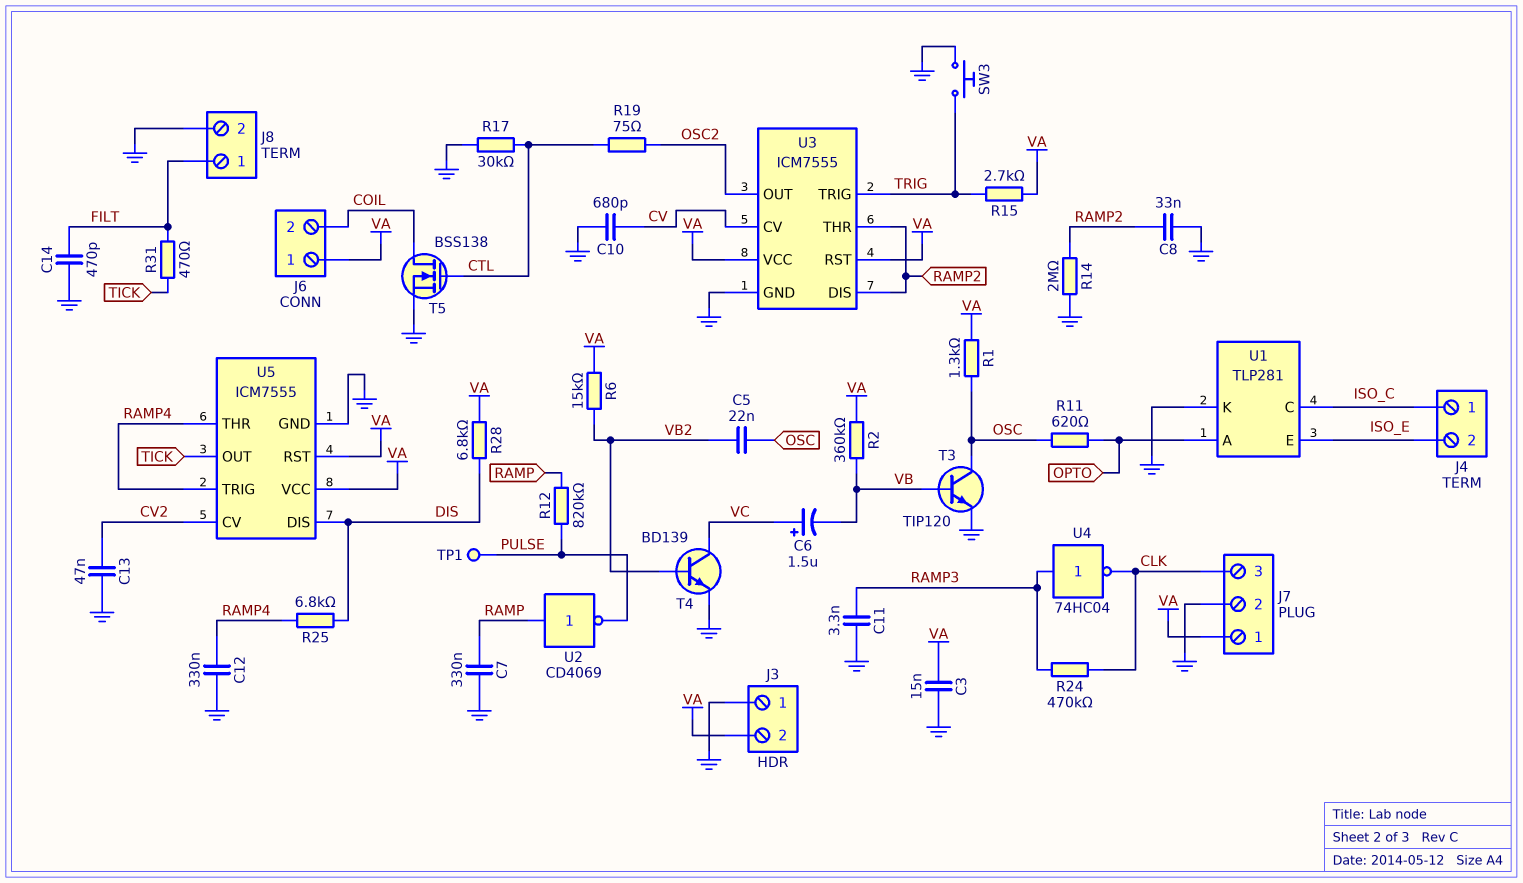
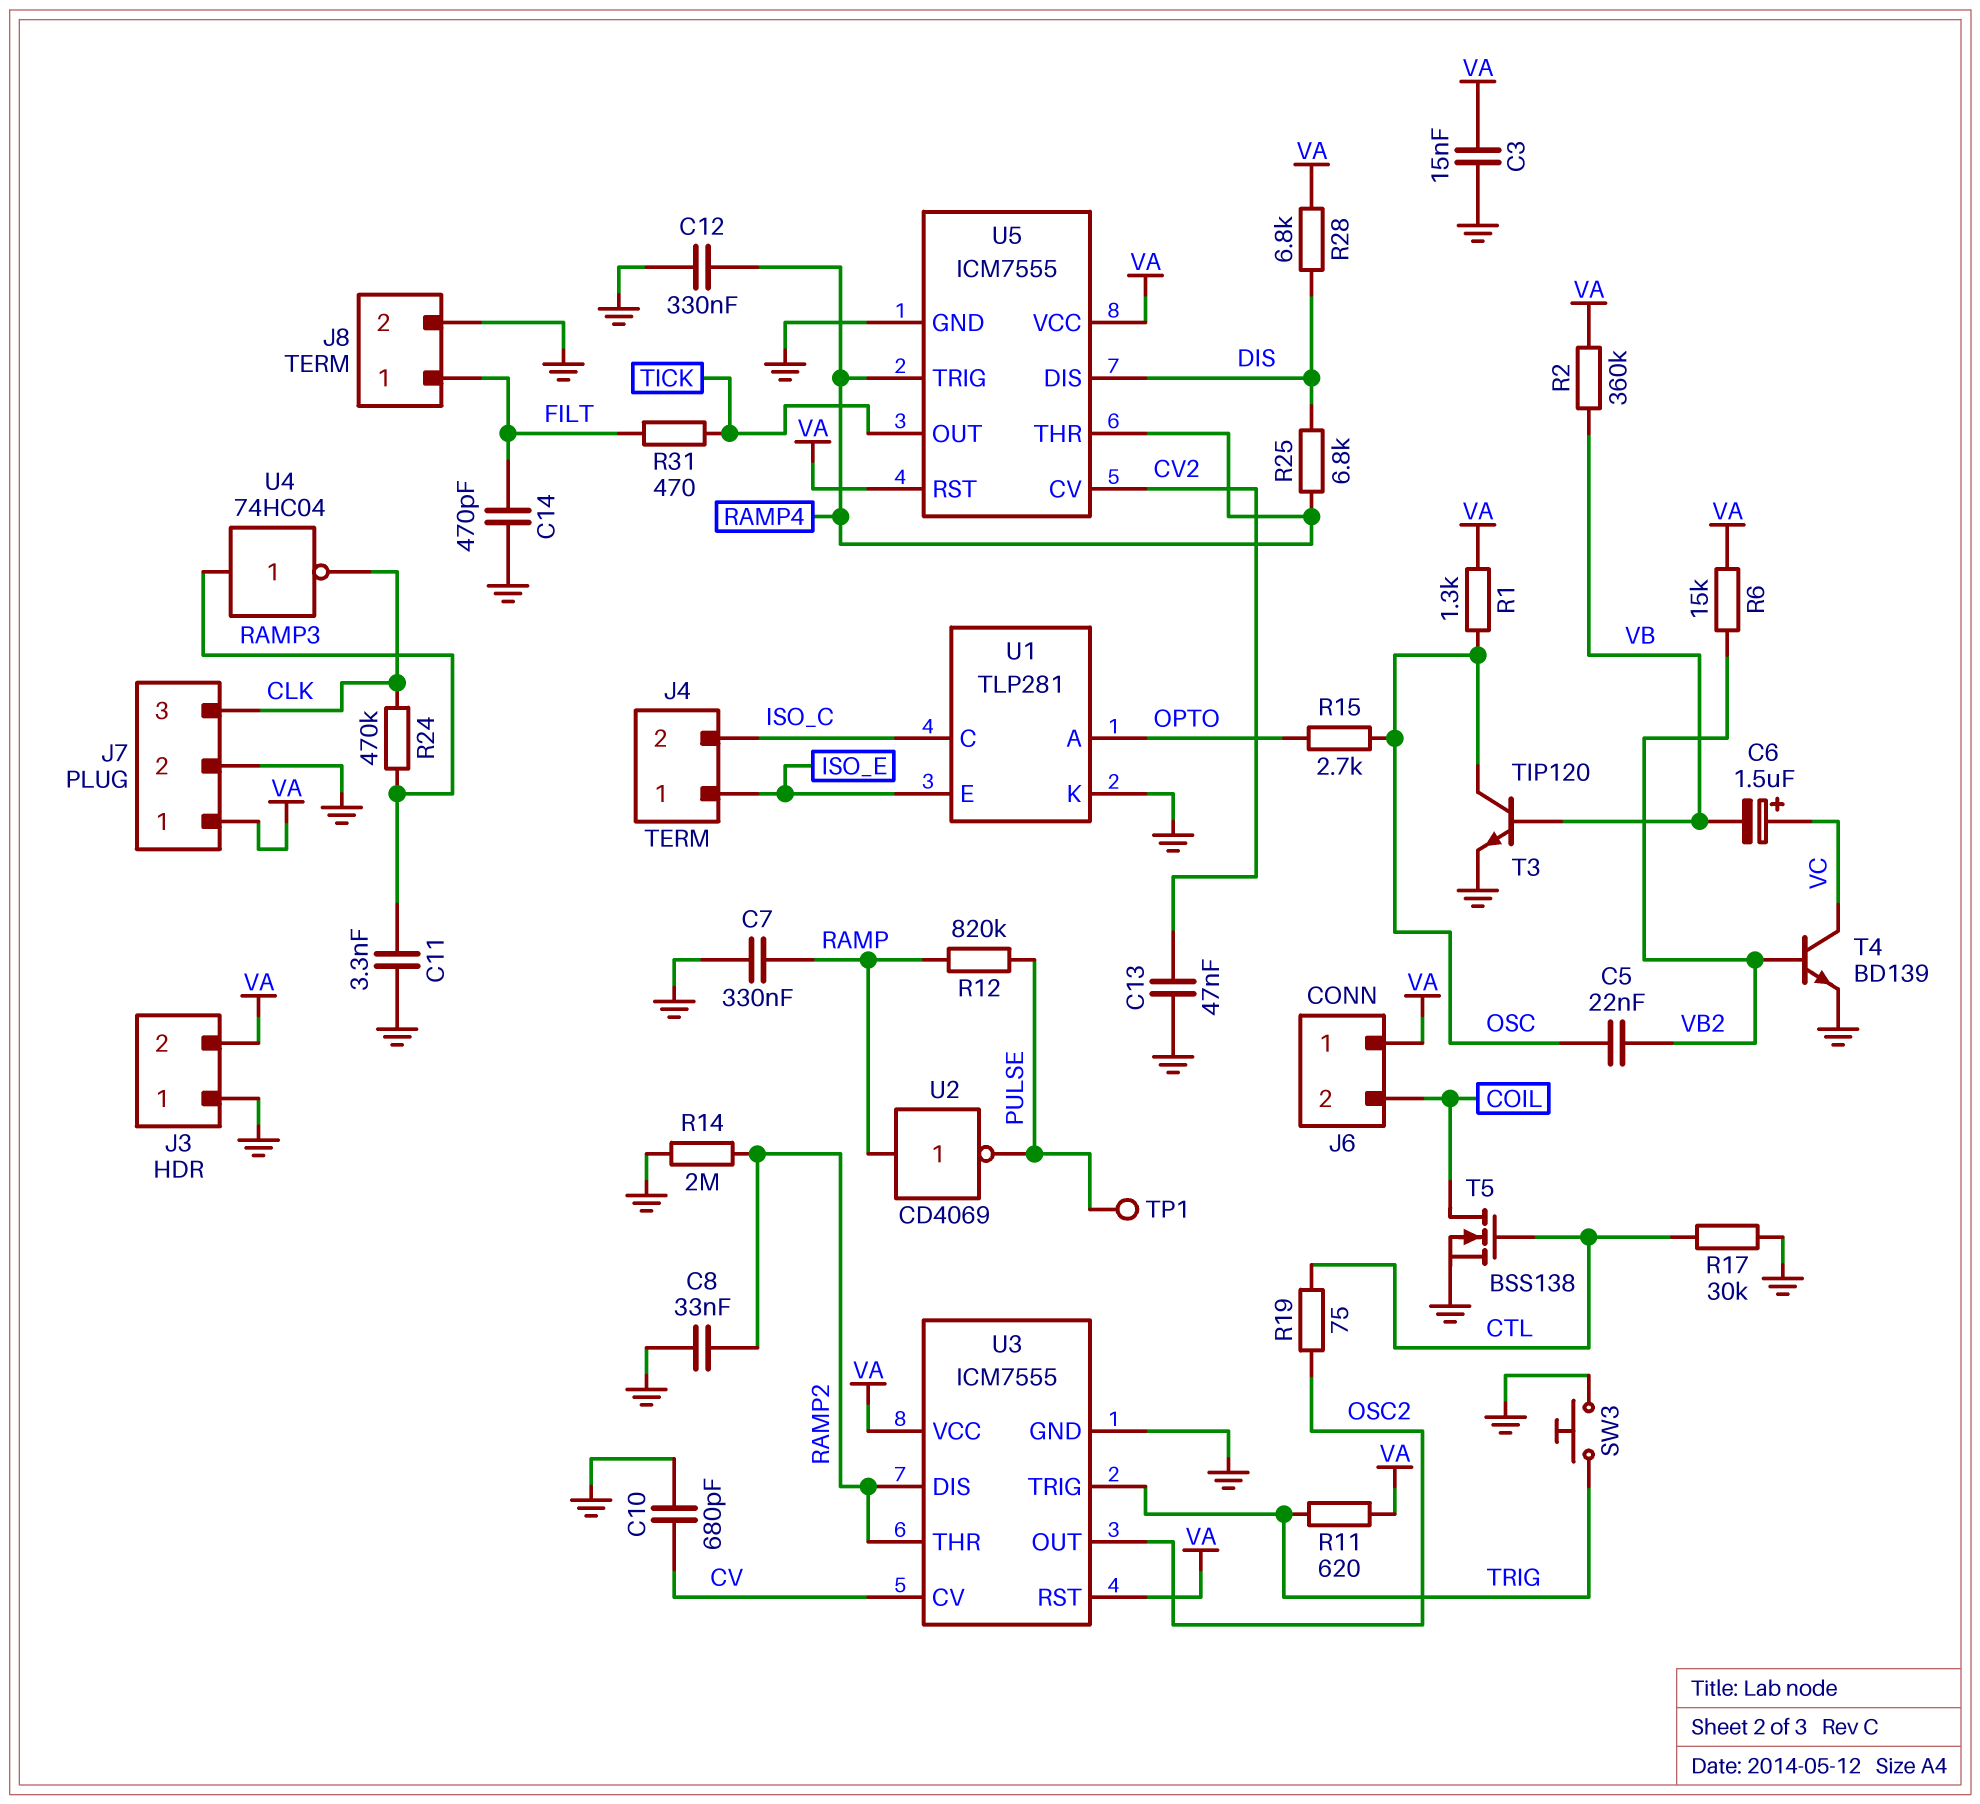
J4 pin 1: ISO_C -> ISO_E
J4 pin 2: ISO_E -> ISO_C
R11: 620 (OPTO, OSC) -> 620 (TRIG, VA)
R15: 2.7k (TRIG, VA) -> 2.7k (OPTO, OSC)

